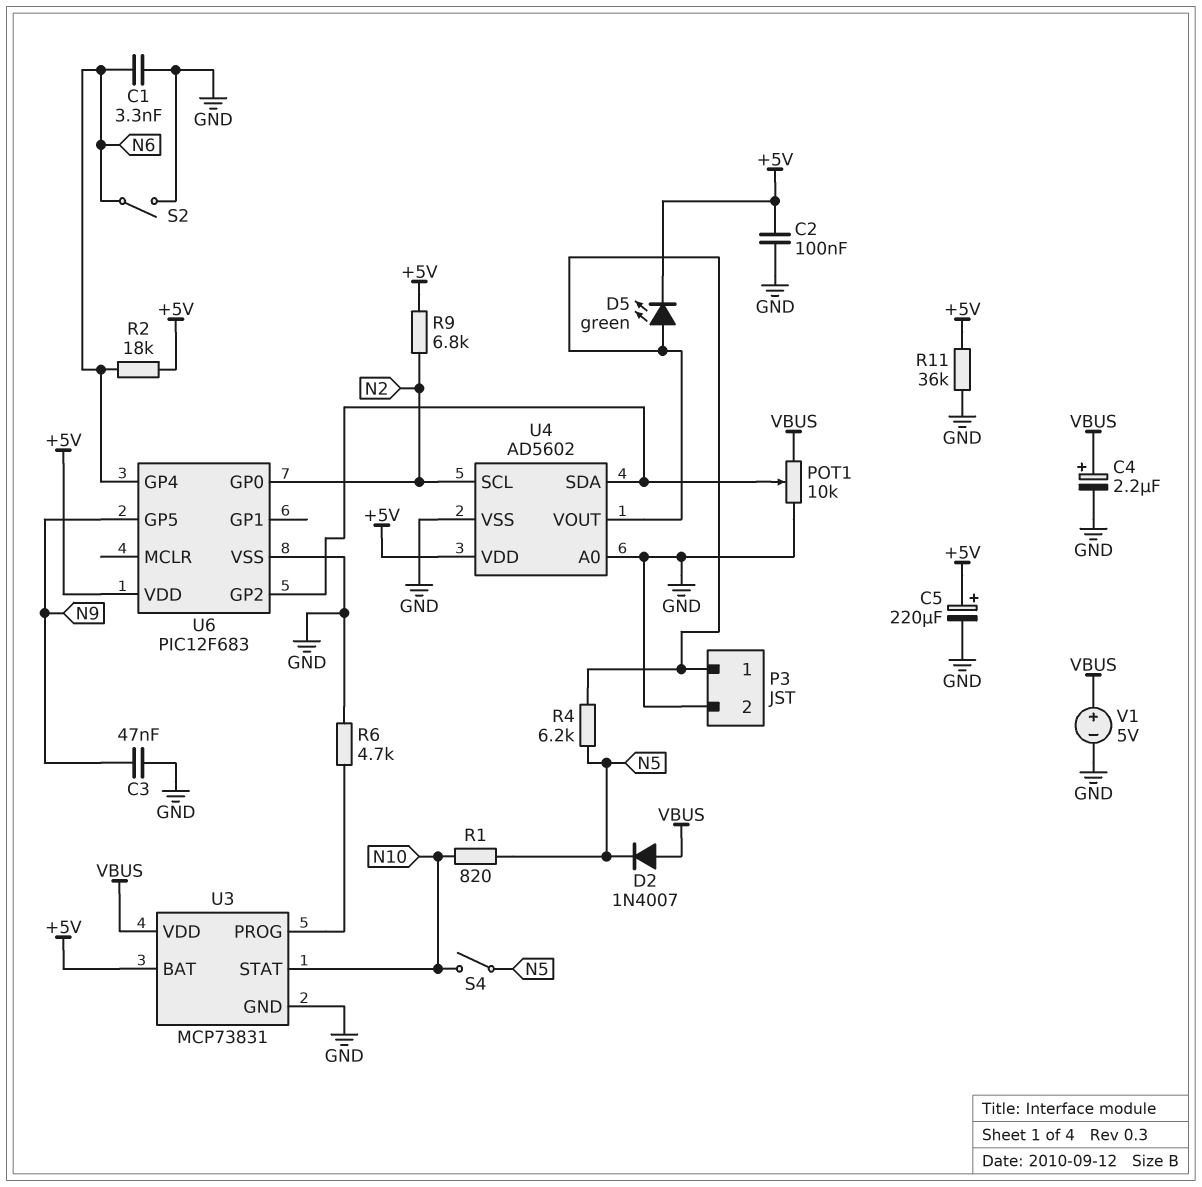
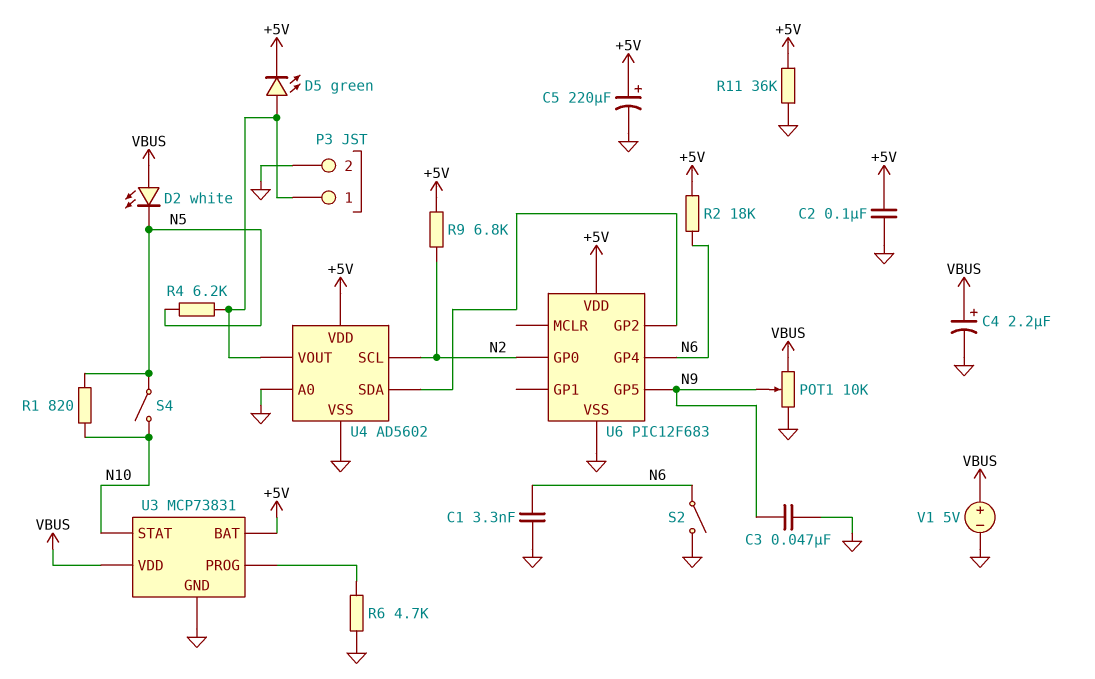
D2: diode 1N4007 (A VBUS, K N5) -> LED white (A VBUS, K N5)
POT1: 10k (GND, VBUS, wiper U4/SDA) -> 10k (GND, VBUS, wiper N9)

